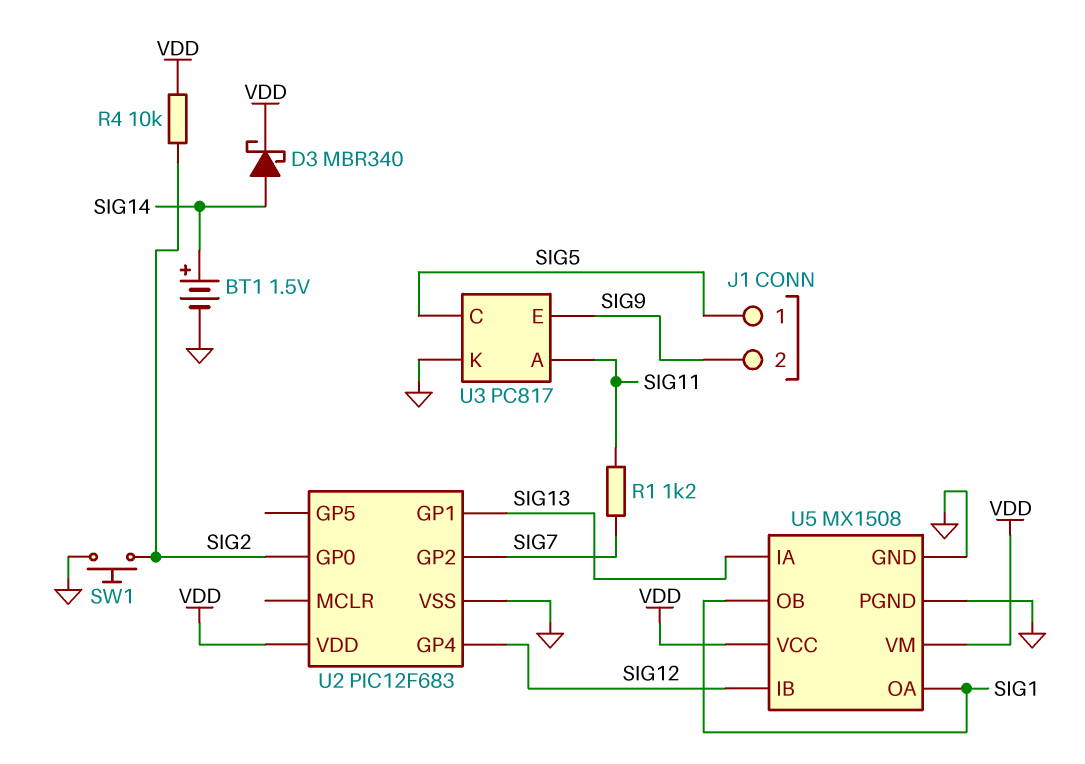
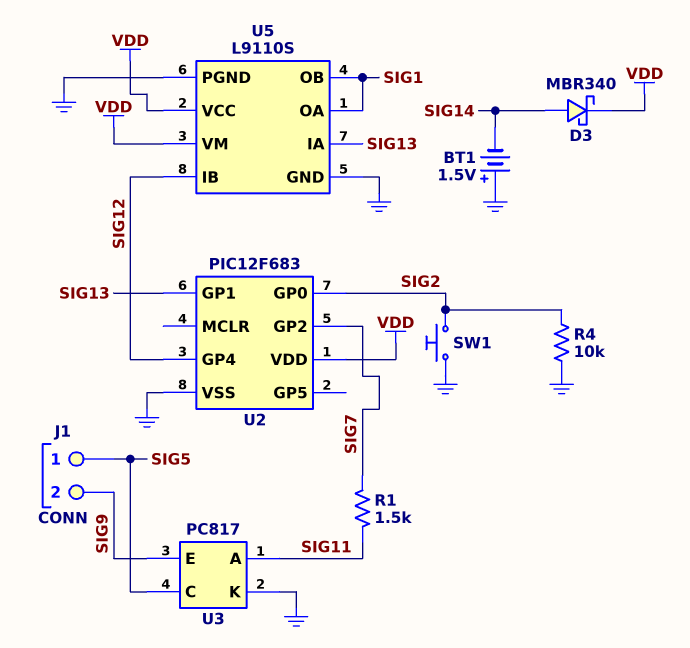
BT1: 1.5V (plus SIG14, minus GND) -> 1.5V (plus GND, minus SIG14)
R1: 1.2k (SIG7, SIG11) -> 1.5k (SIG7, SIG11)
R4: 10k (SIG2, VDD) -> 10k (GND, SIG2)
U5: MX1508 -> L9110S

